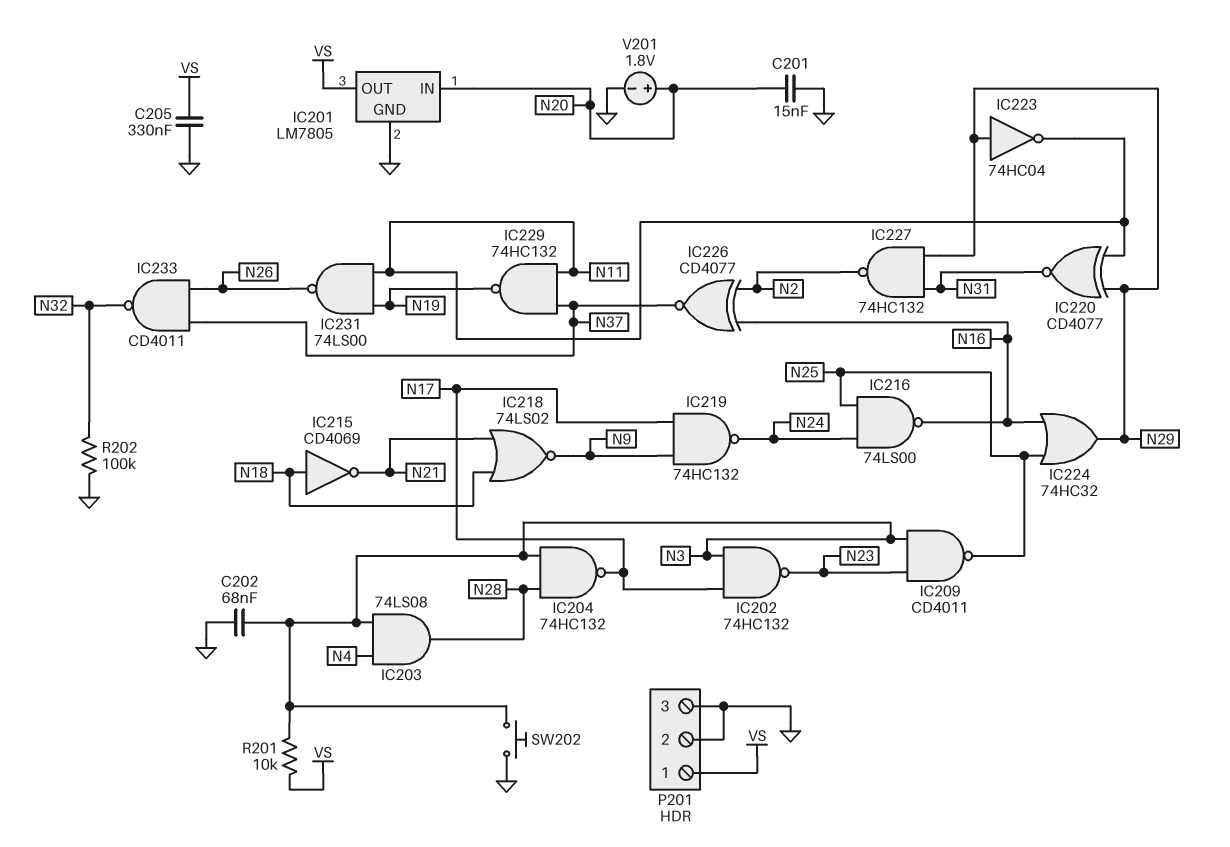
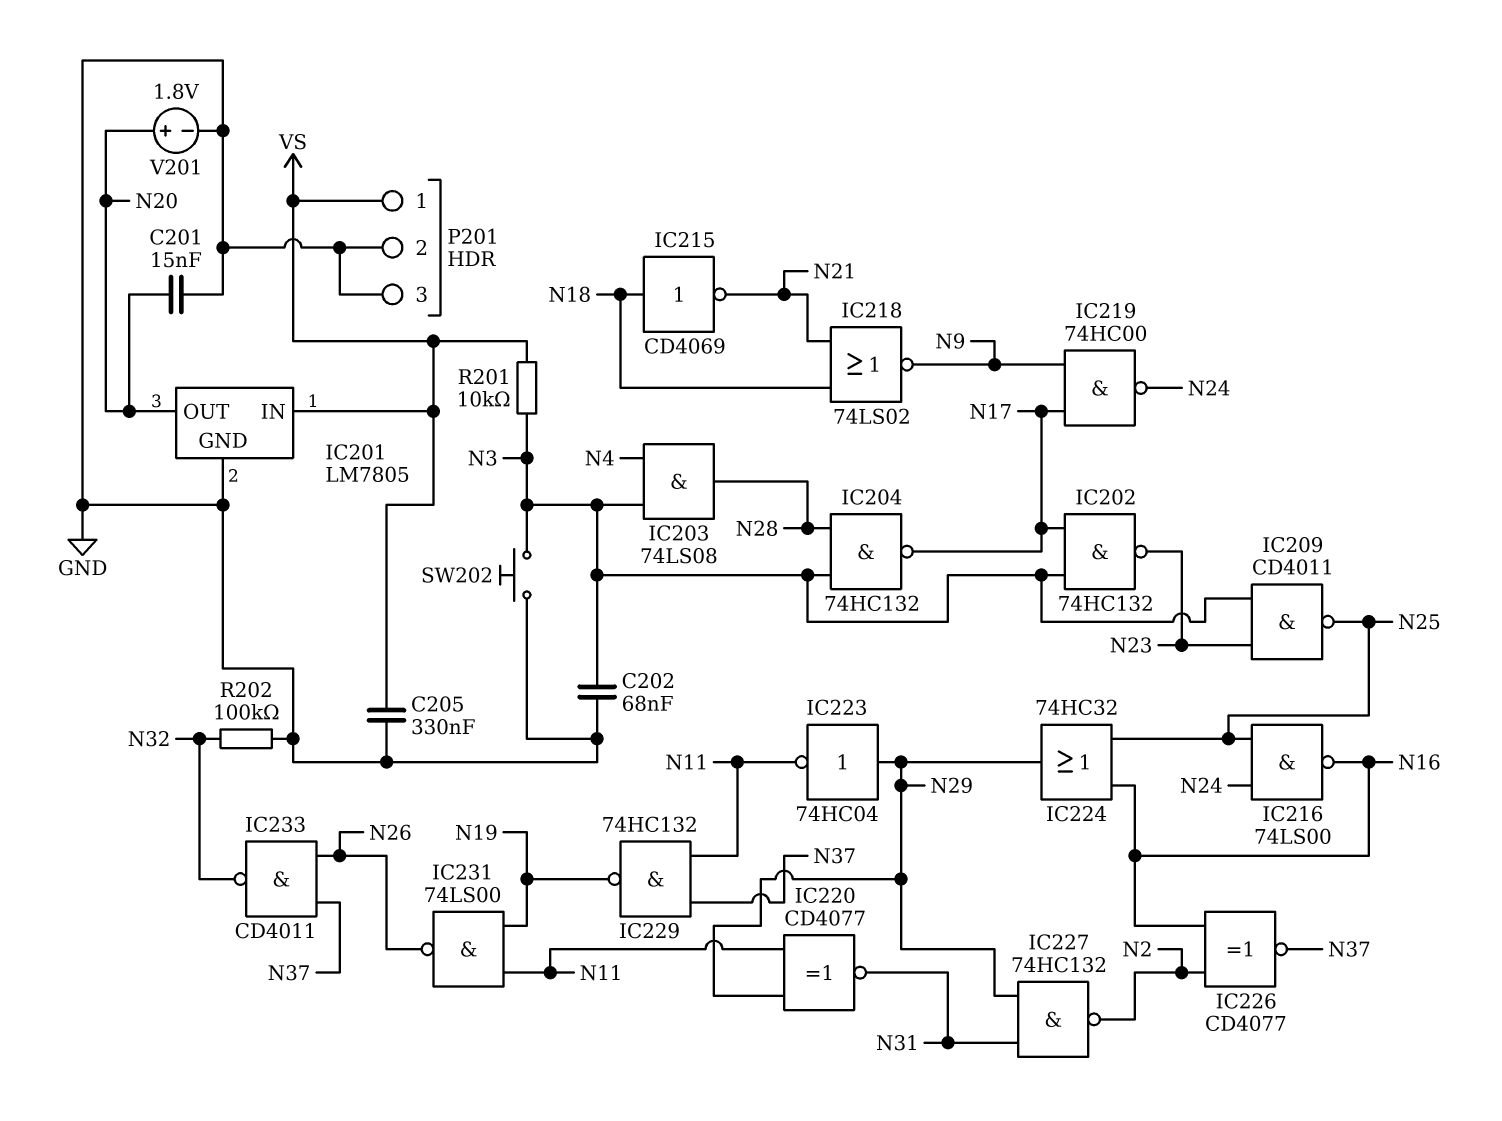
IC201 pin IN: N20 -> VS
IC201 pin OUT: VS -> N20
IC219: NAND 74HC132 (in N9, in N17, out N24) -> NAND 74HC00 (in N9, in N17, out N24)

